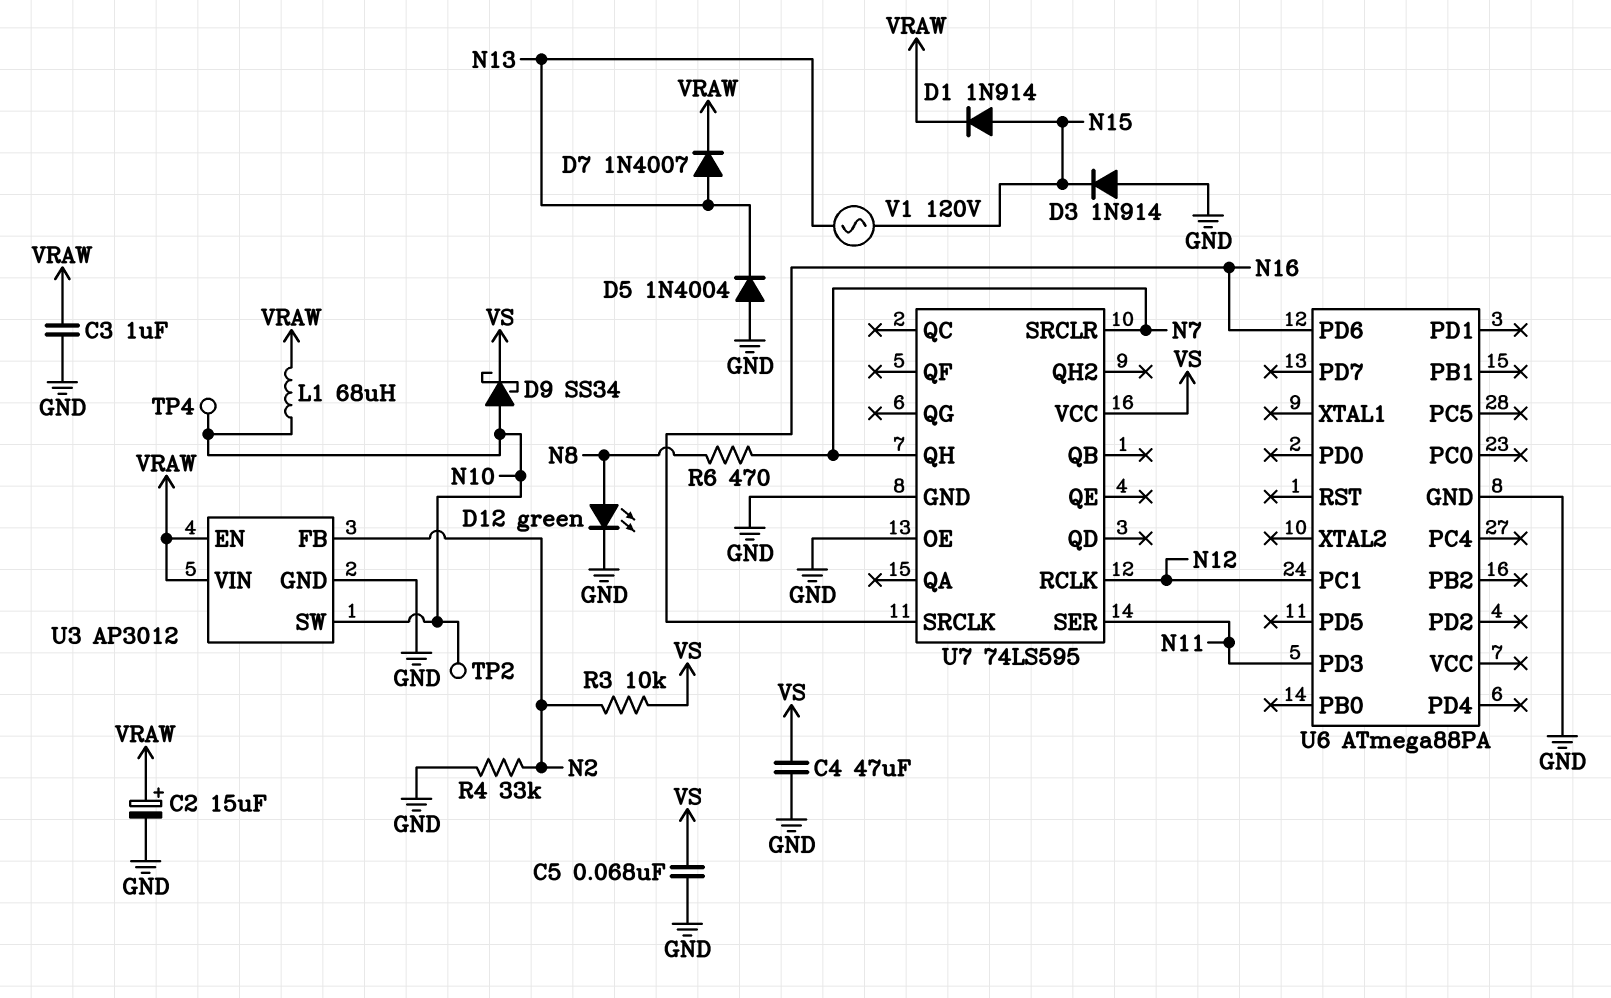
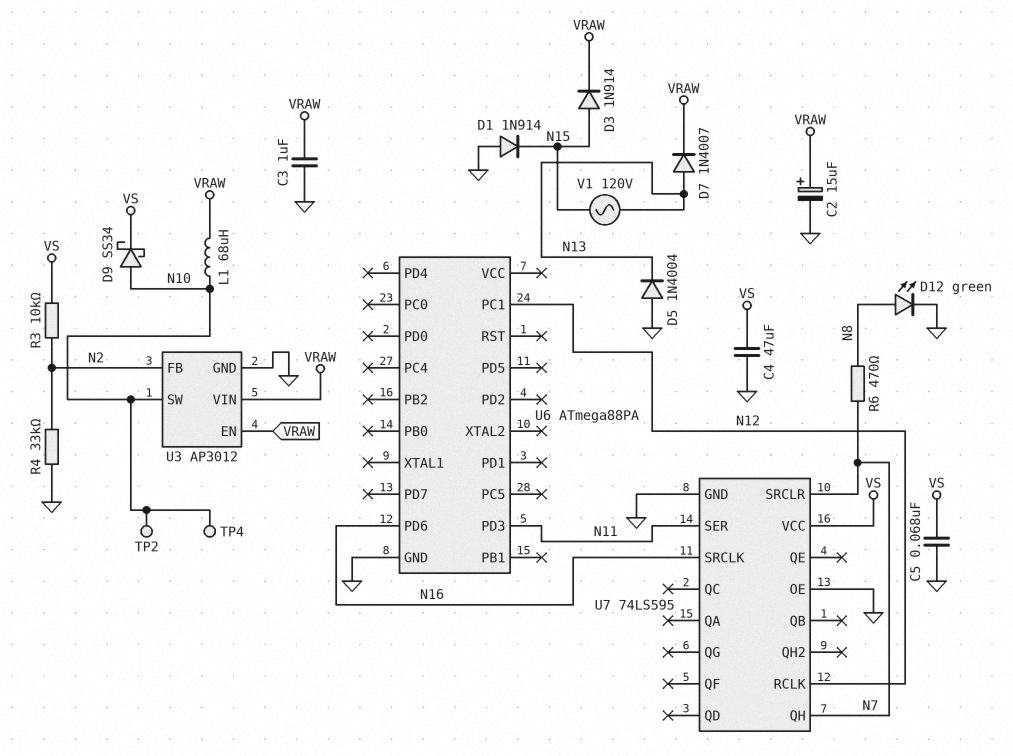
D1: diode 1N914 (A N15, K VRAW) -> diode 1N914 (A GND, K N15)
D3: diode 1N914 (A GND, K N15) -> diode 1N914 (A N15, K VRAW)

